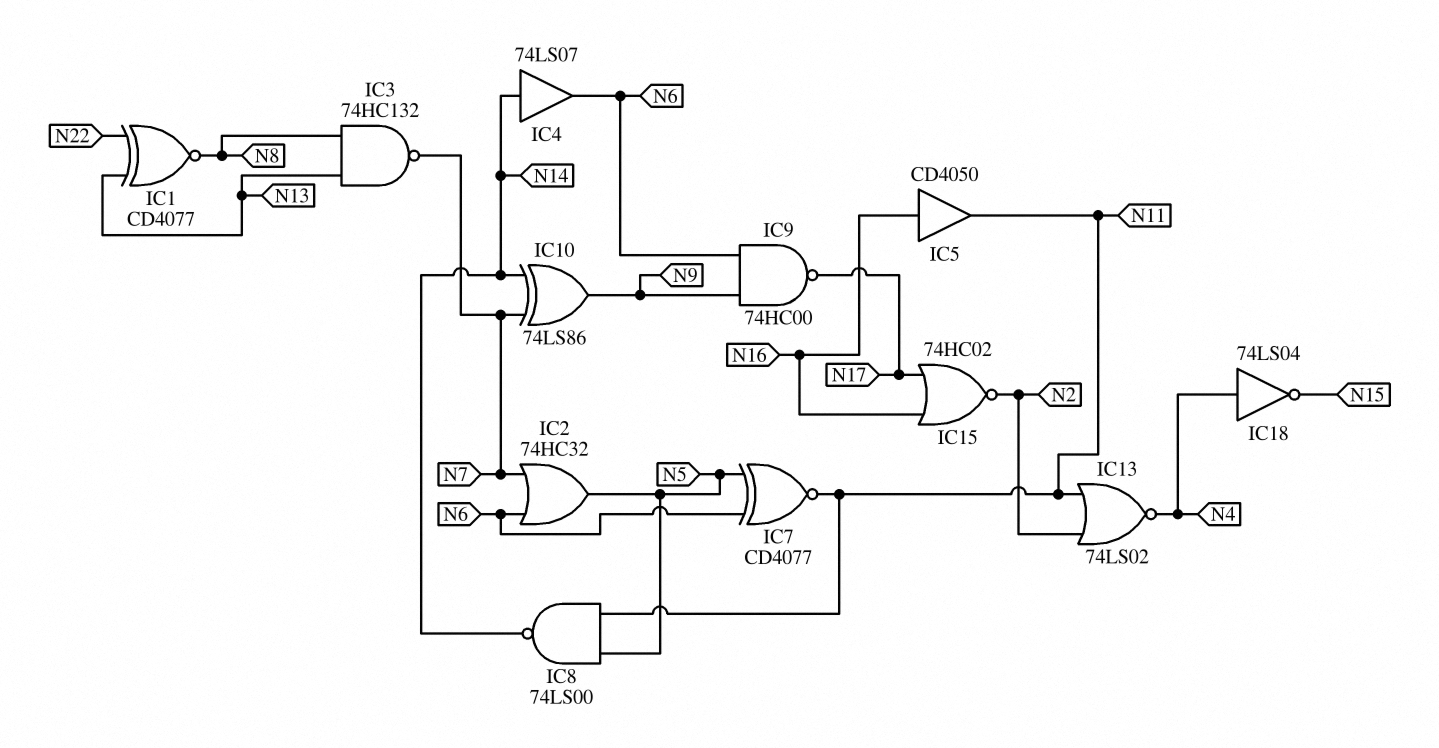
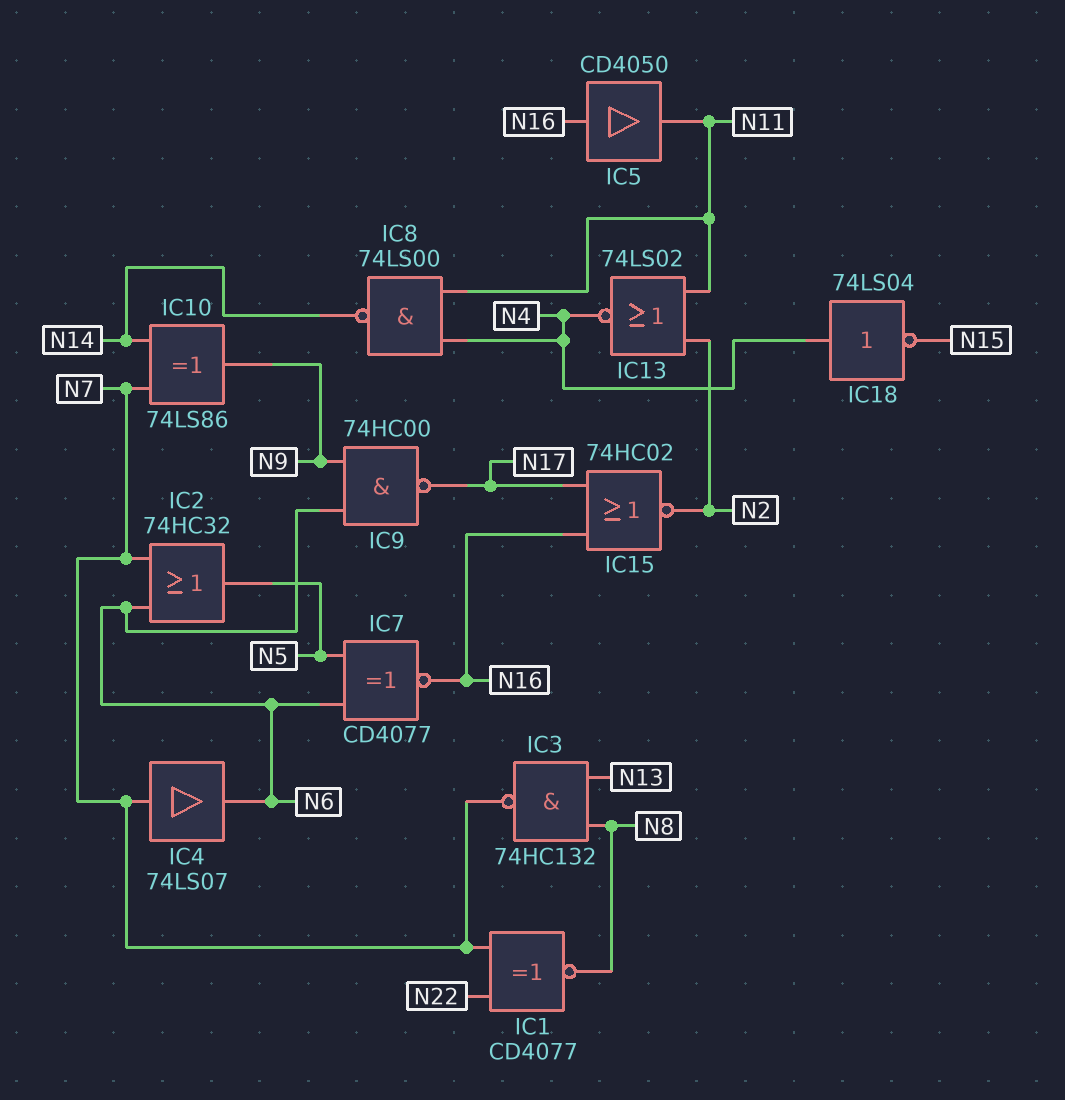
IC1: XNOR CD4077 (in N13, in N22, out N8) -> XNOR CD4077 (in N7, in N22, out N8)
IC4: buffer 74LS07 (in N14, out N6) -> buffer 74LS07 (in N7, out N6)
IC7: XNOR CD4077 (in N5, in N6, out N11) -> XNOR CD4077 (in N5, in N6, out N16)
IC8: NAND 74LS00 (in N5, in N11, out N14) -> NAND 74LS00 (in N4, in N11, out N14)

